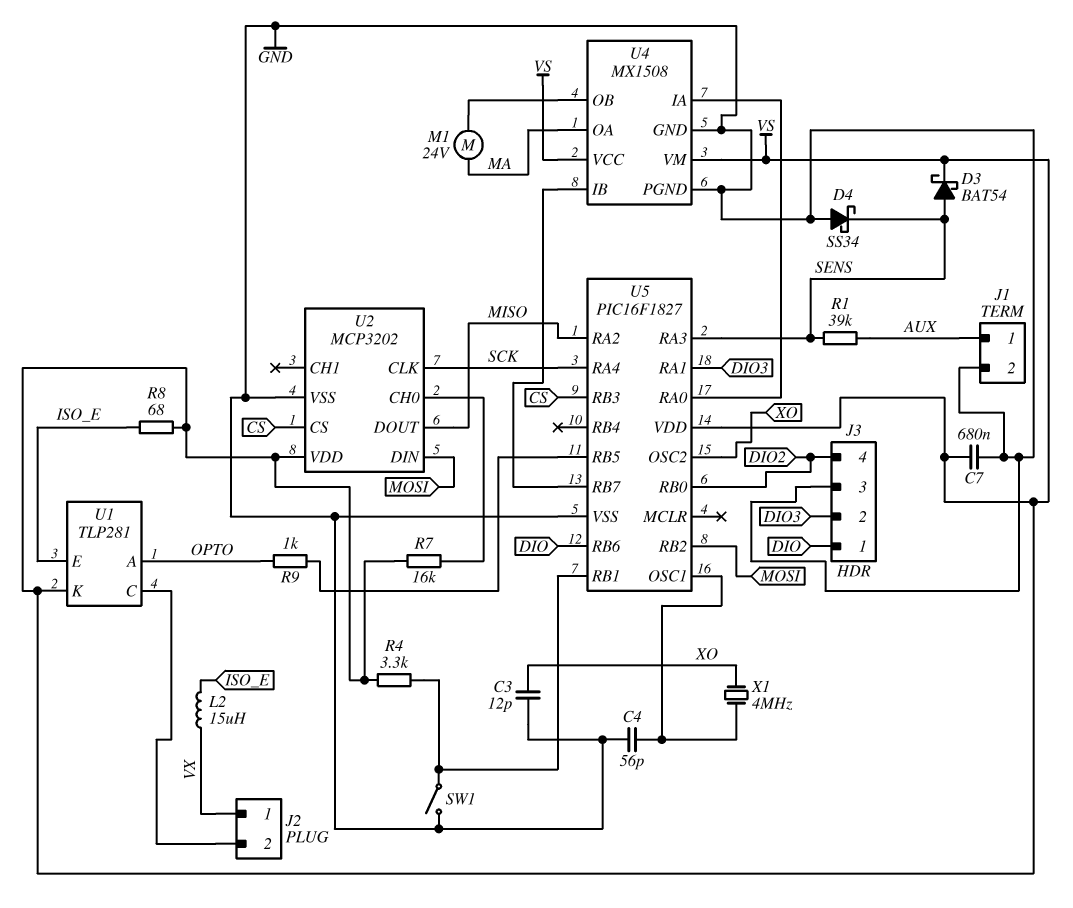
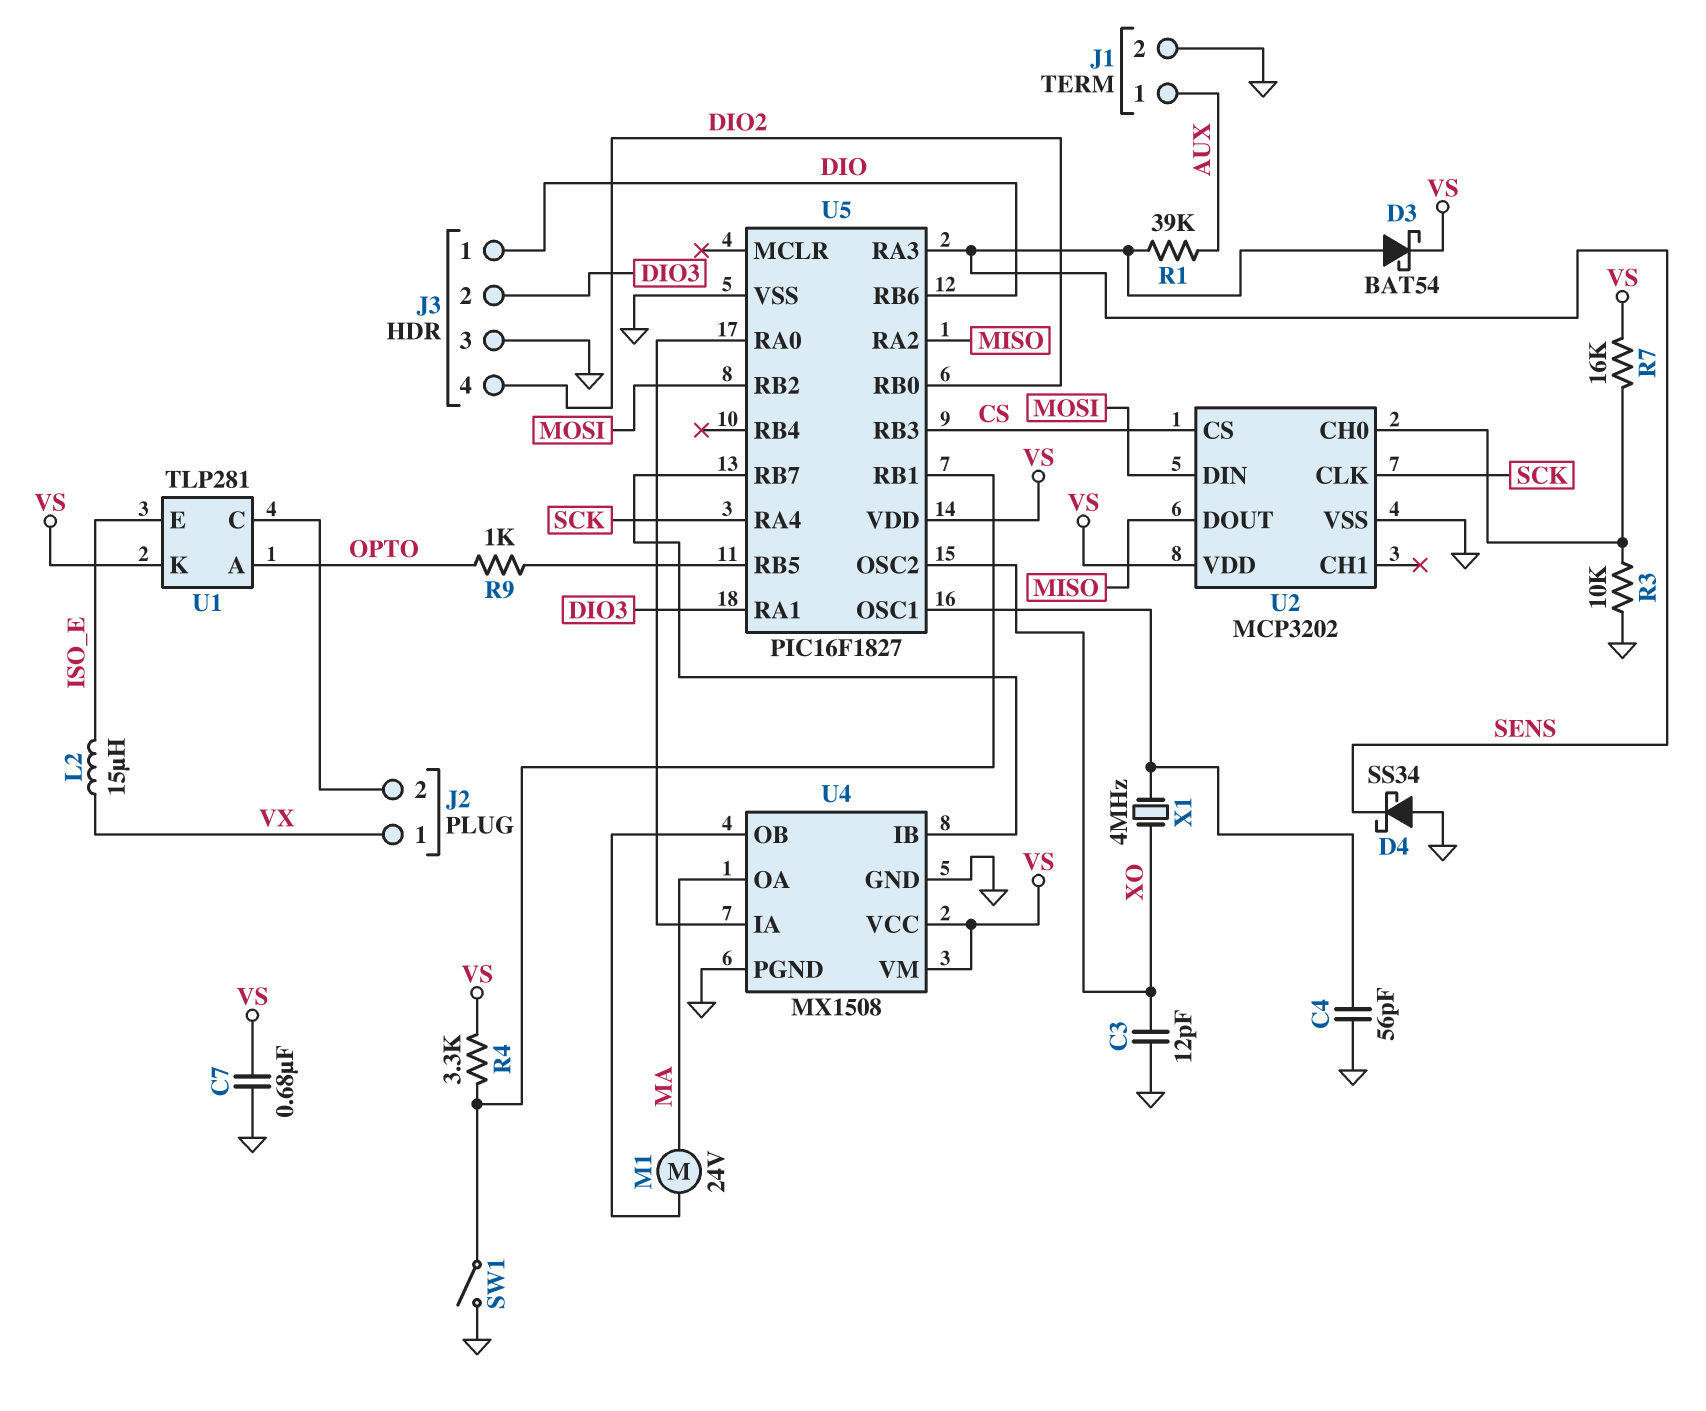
R3: none -> 10k (GND, U2/CH0)
R8: 68 (ISO_E, VS) -> none

